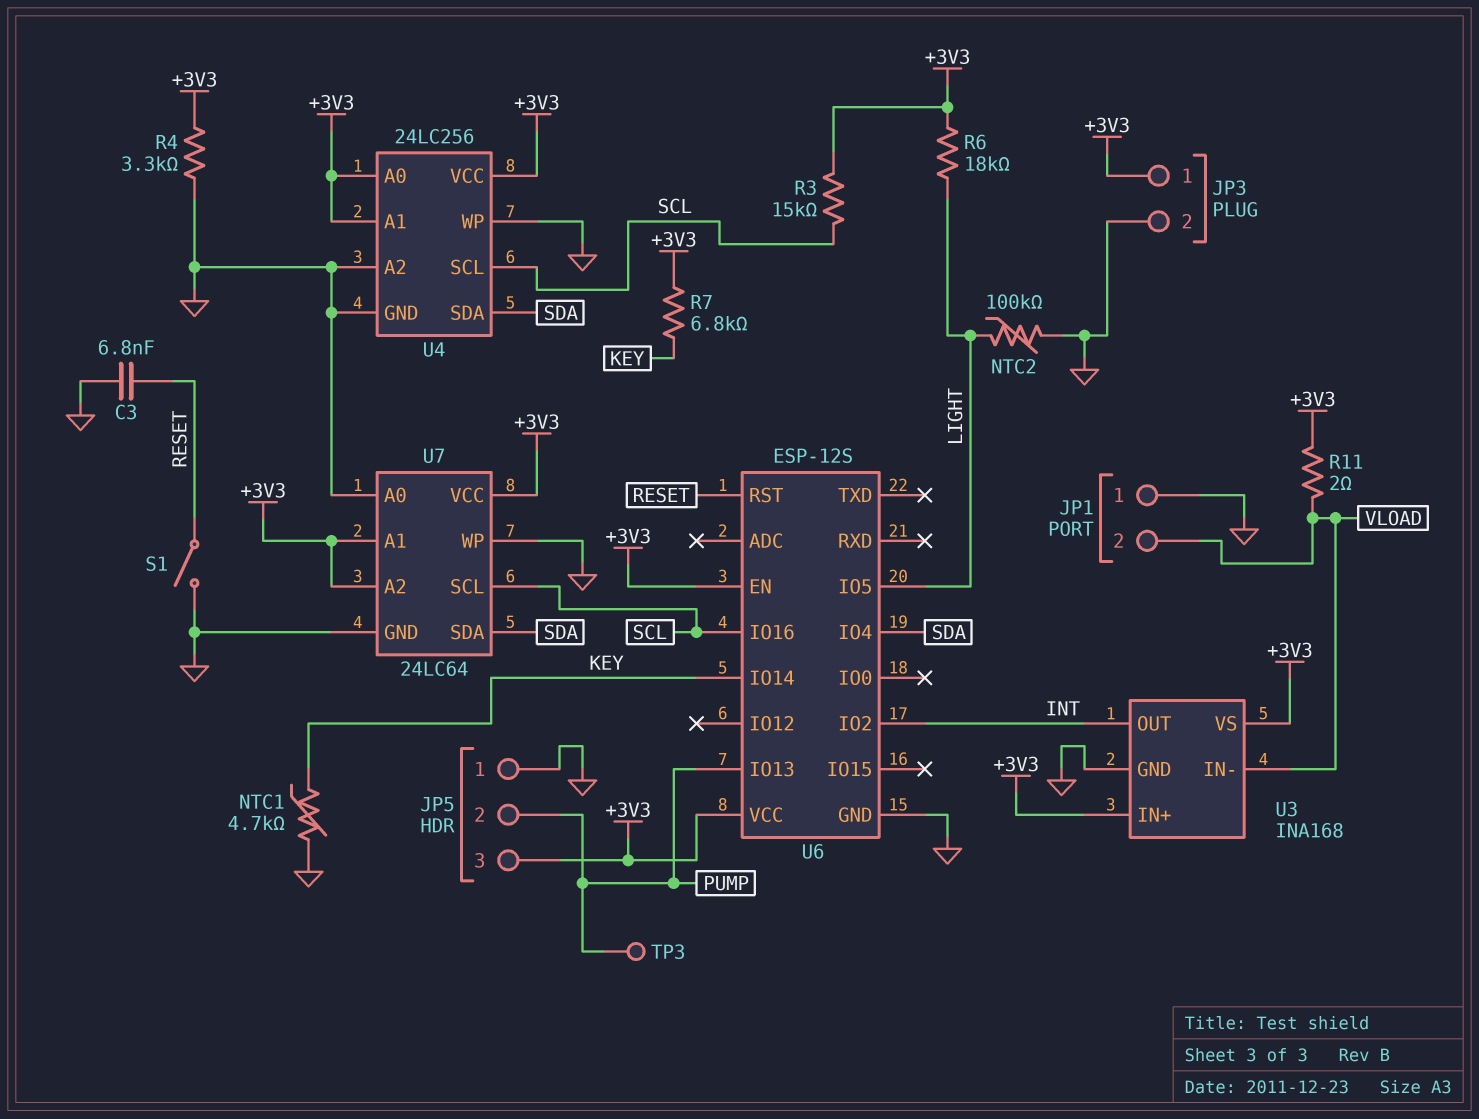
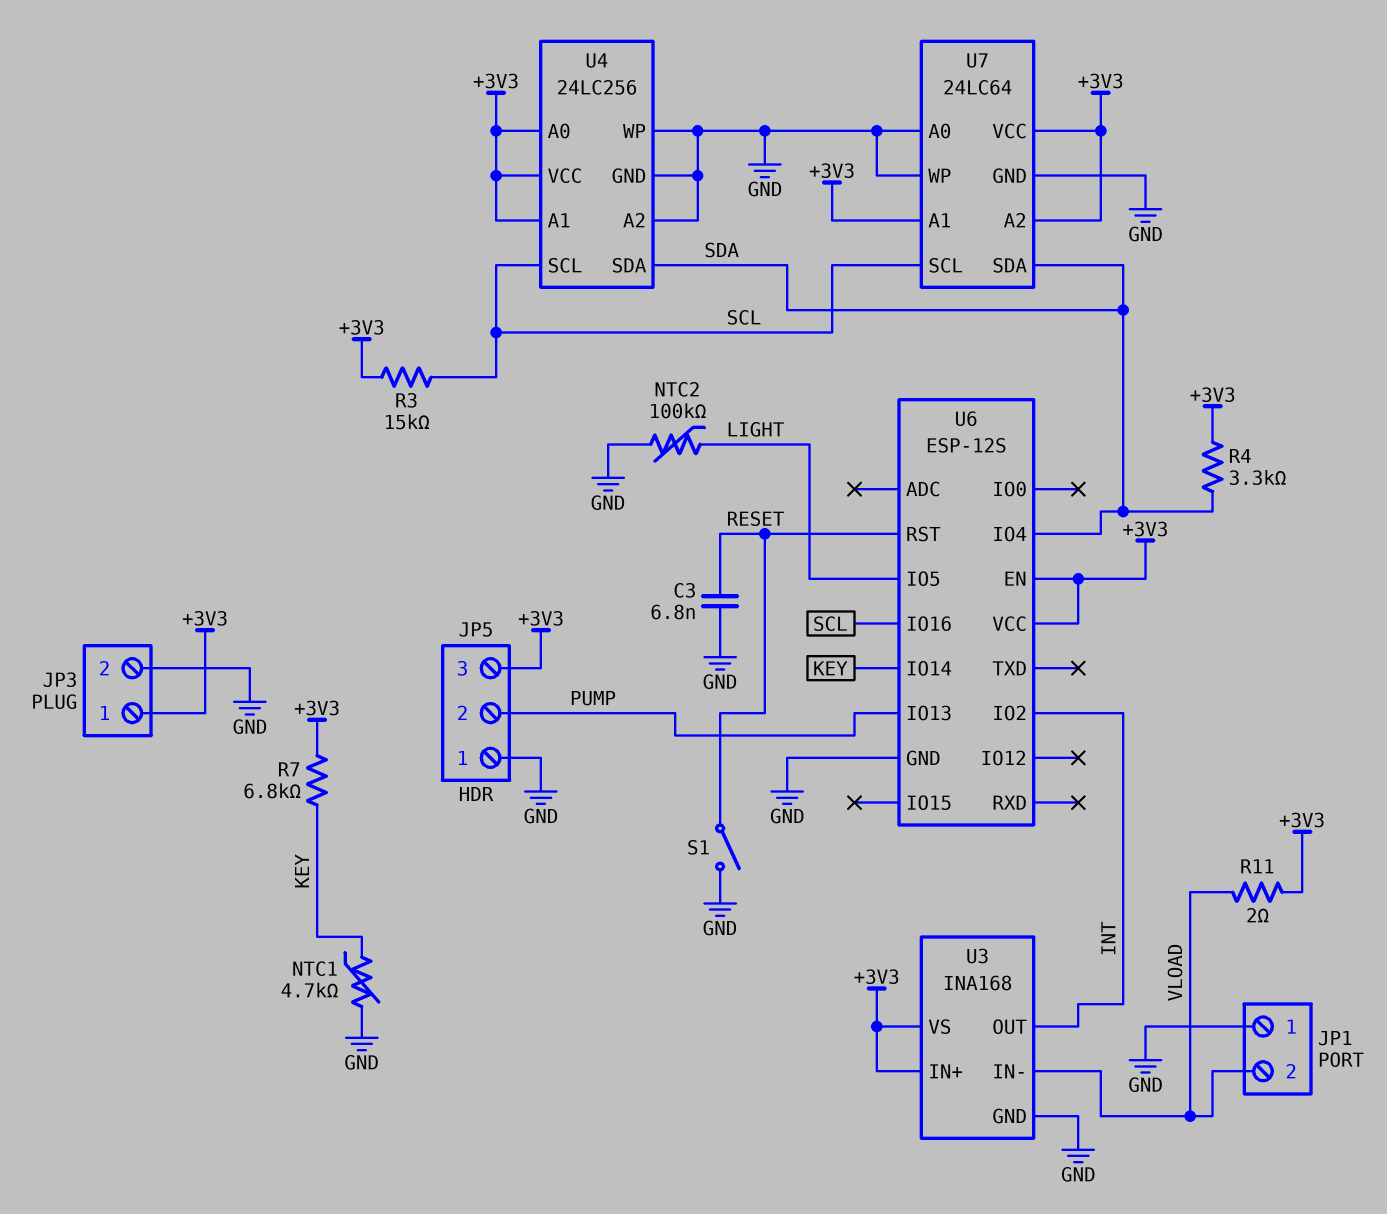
R4: 3.3k (+3V3, GND) -> 3.3k (+3V3, SDA)
R6: 18k (+3V3, LIGHT) -> none
TP3: test point (PUMP) -> none

